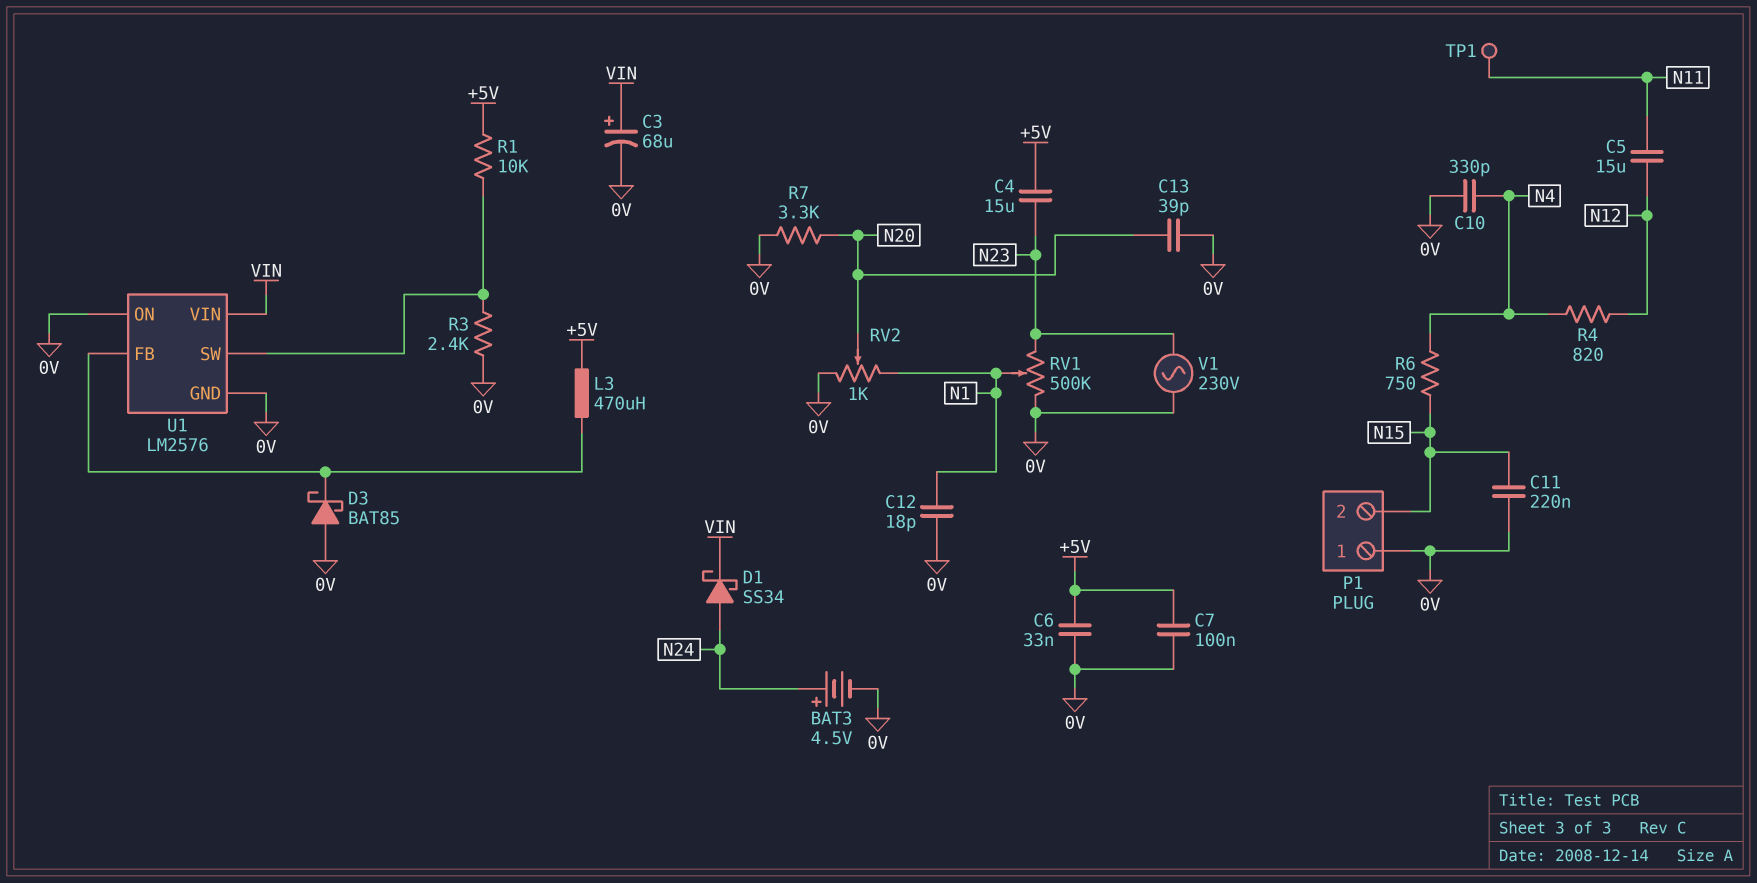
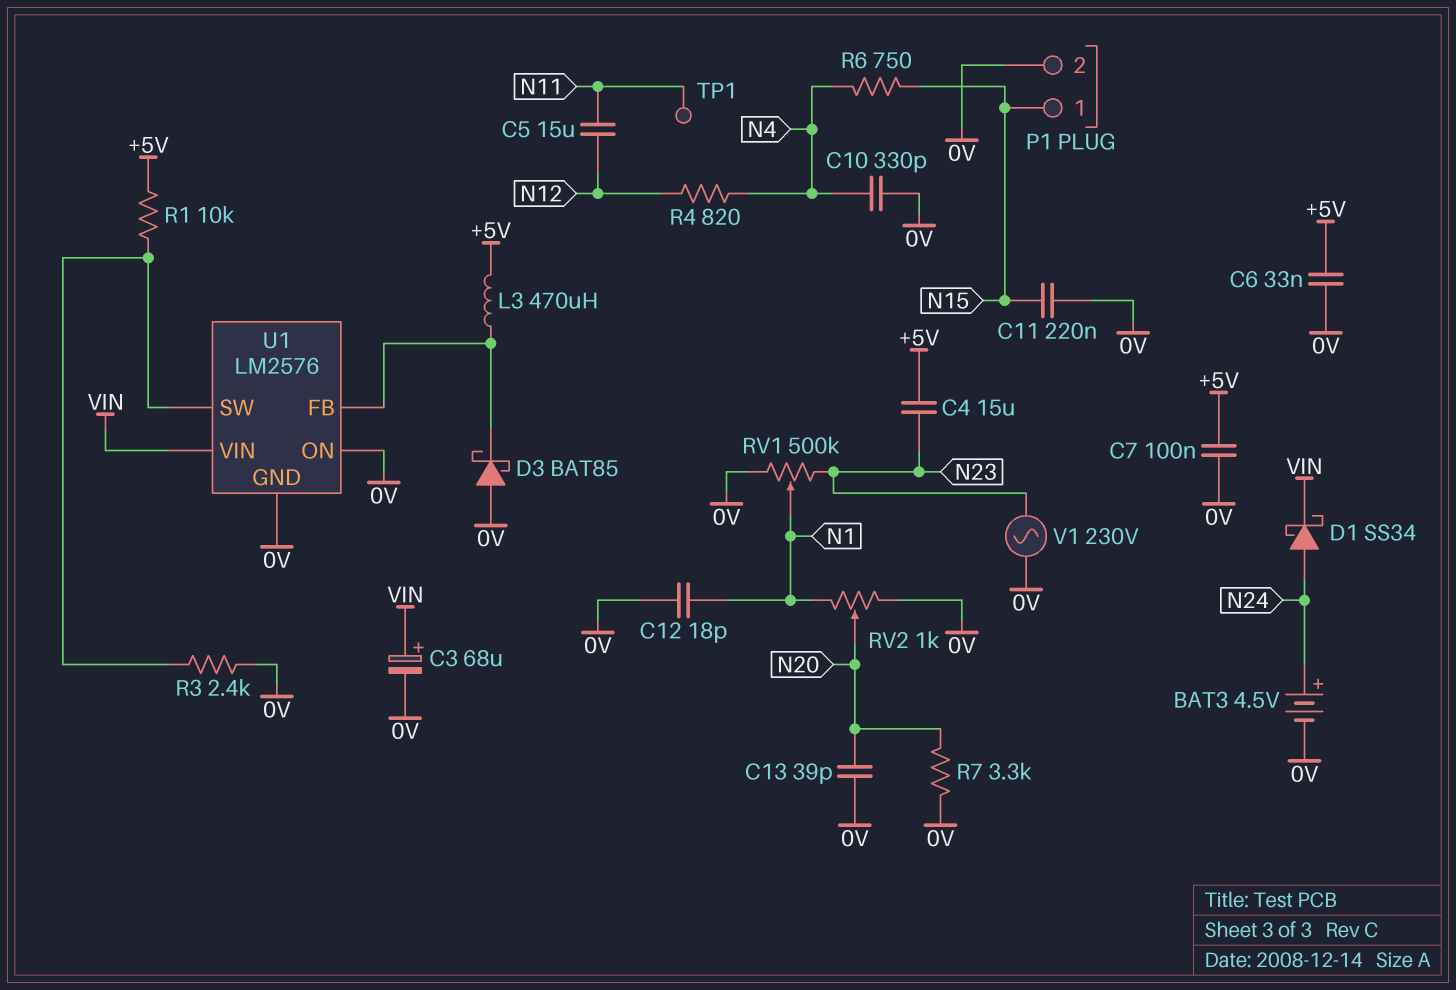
P1 pin 1: 0V -> N15
P1 pin 2: N15 -> 0V

